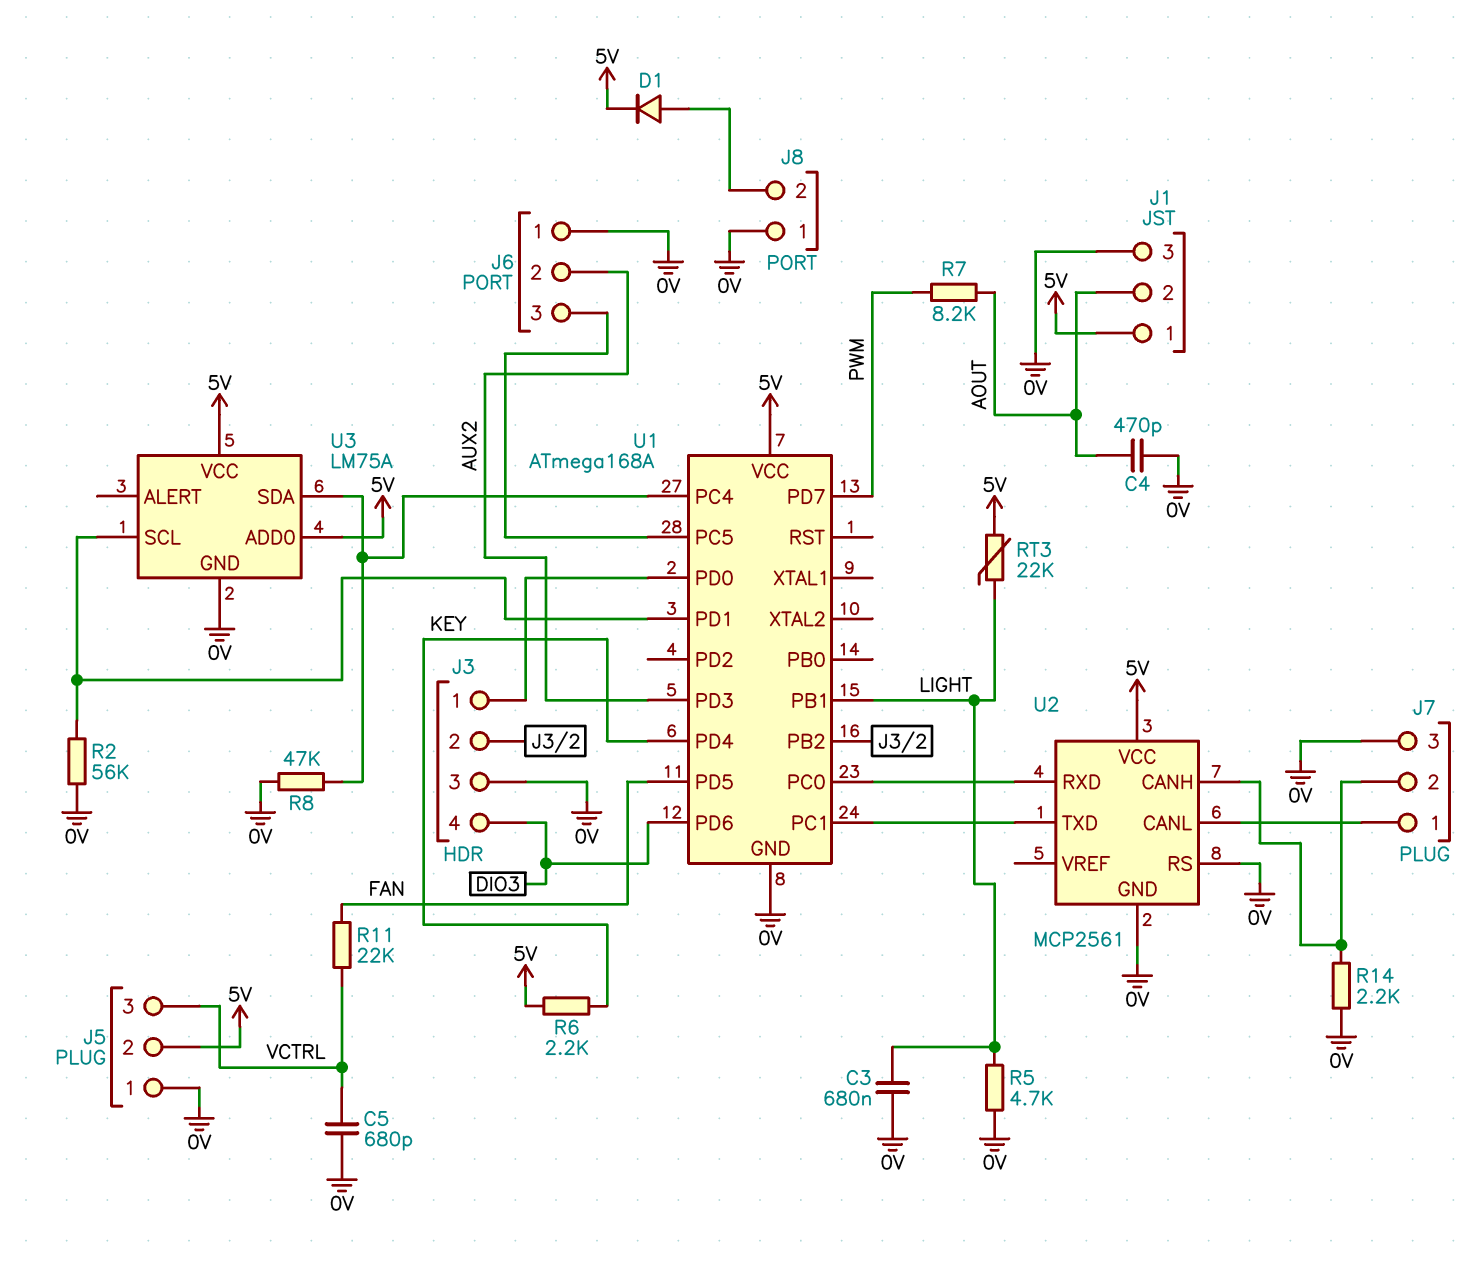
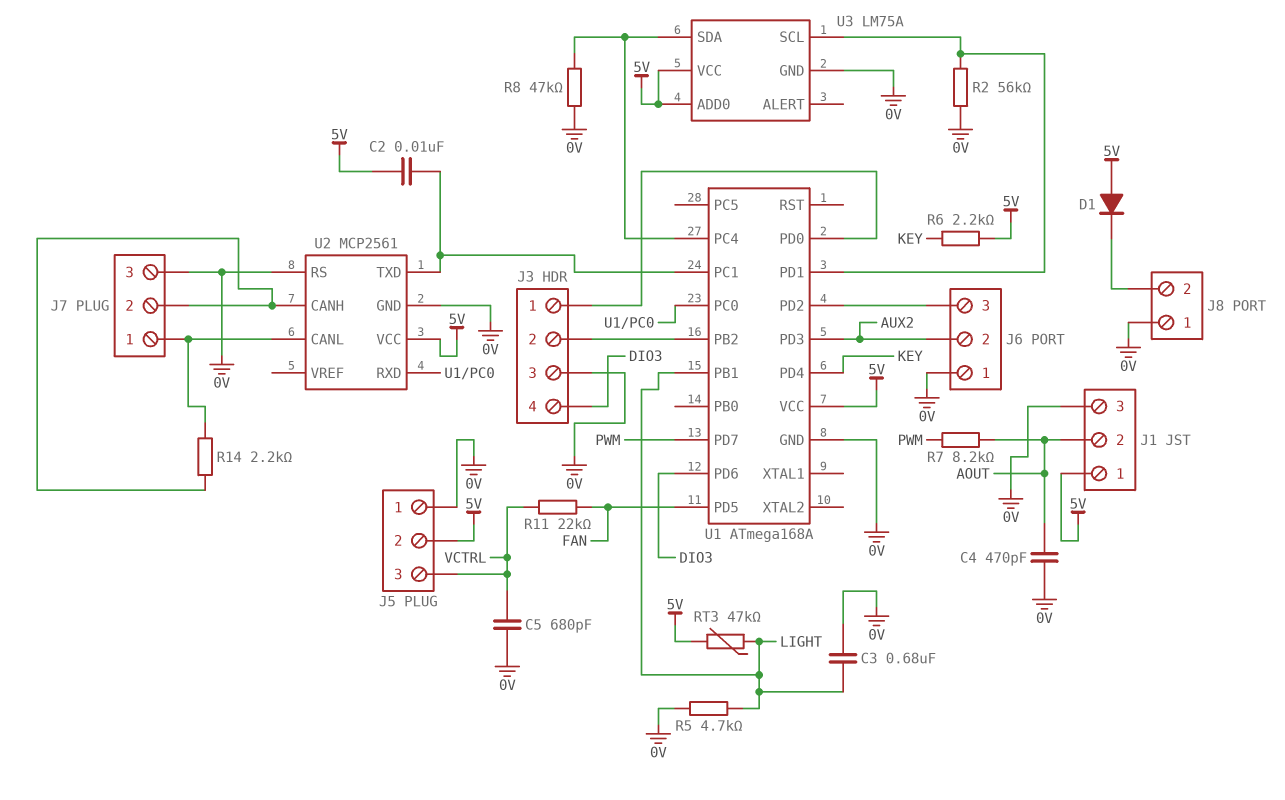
C2: none -> 10nF (5V, U1/PC1)
D1: diode (A J8/2, K 5V) -> diode (A 5V, K J8/2)
R14: 2.2k (0V, J7/2) -> 2.2k (J7/1, J7/2)
RT3: 22k (5V, LIGHT) -> 47k (5V, LIGHT)
U1 pin PC5: J6/3 -> none
U1 pin PD2: none -> J6/3

